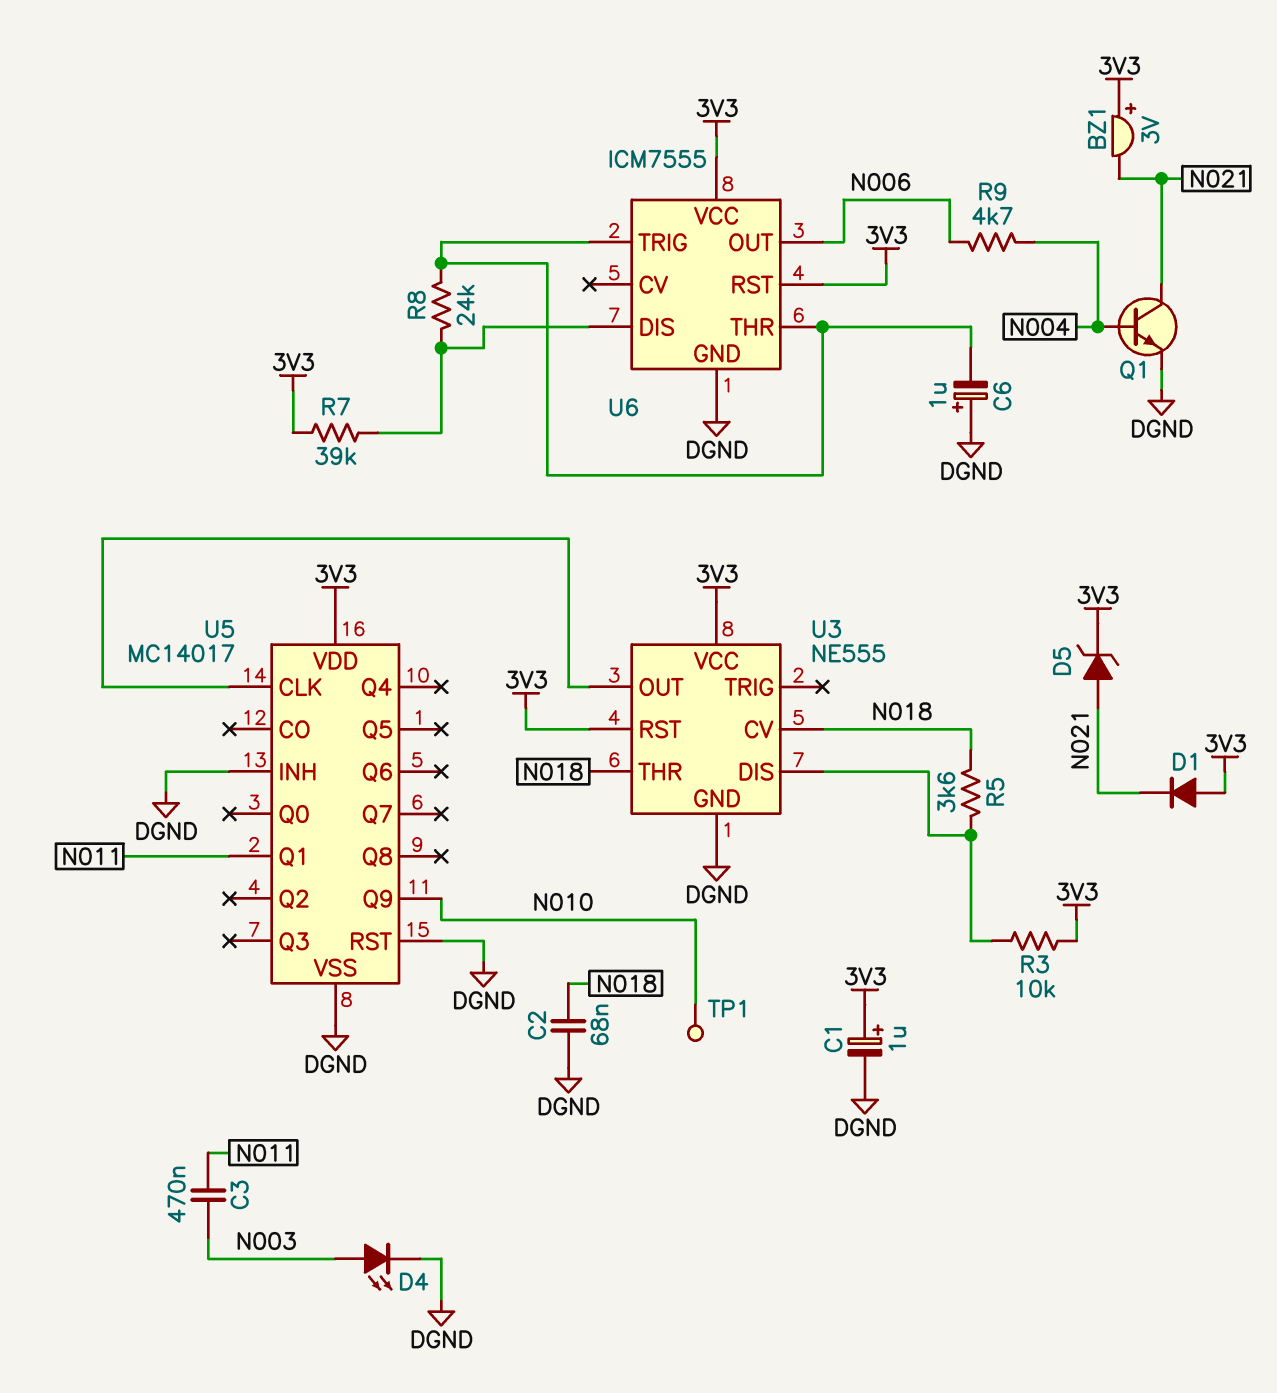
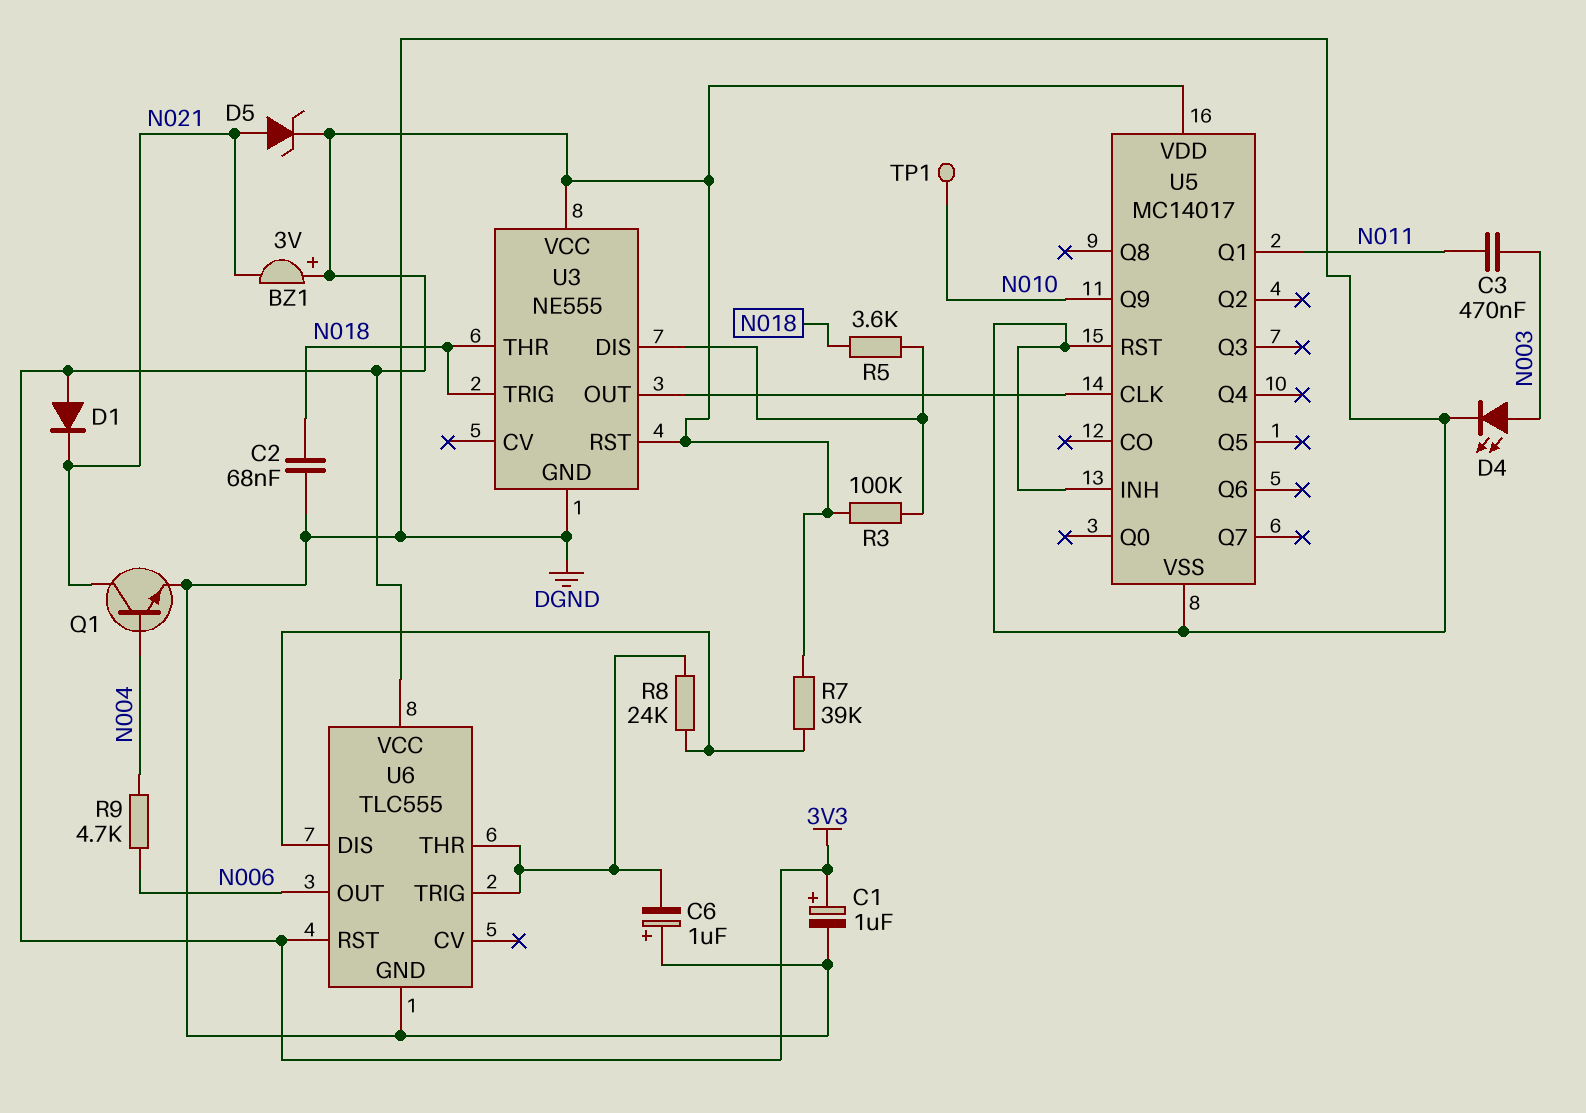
R3: 10k (3V3, U3/DIS) -> 100k (3V3, U3/DIS)
U3 pin CV: N018 -> none
U3 pin TRIG: none -> N018
U6: ICM7555 -> TLC555

